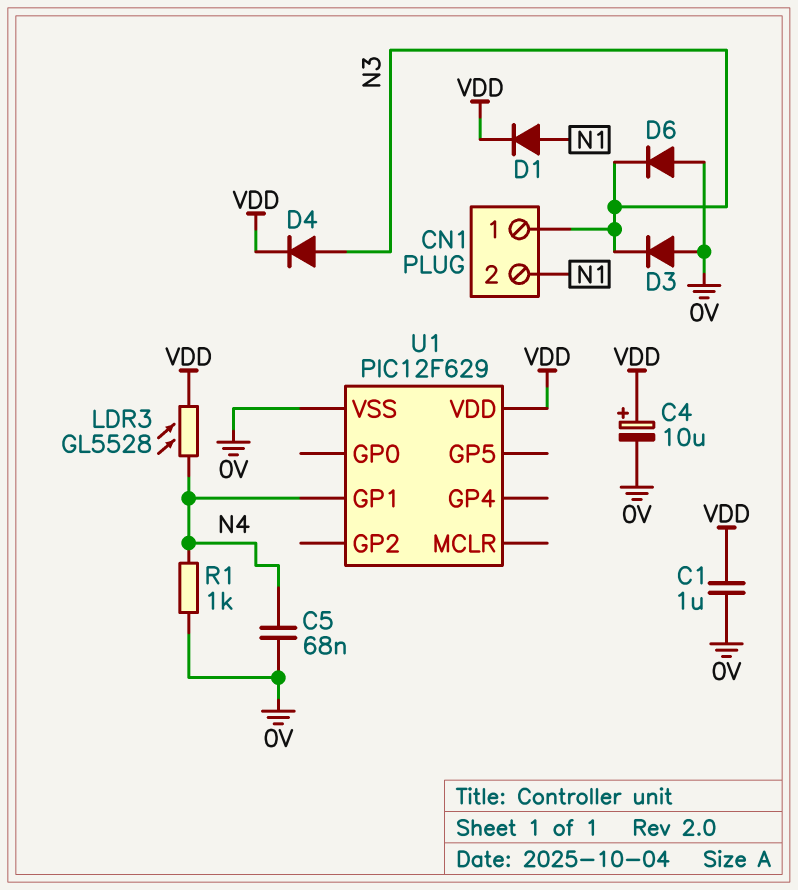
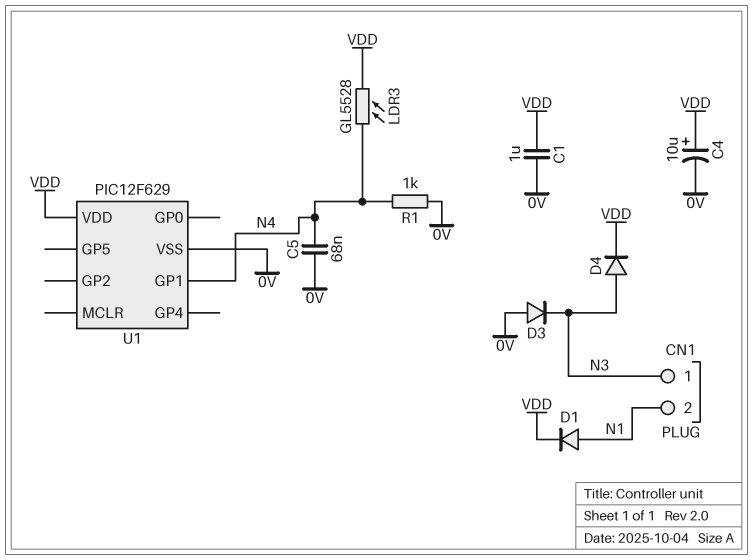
D6: diode (A 0V, K N3) -> none

